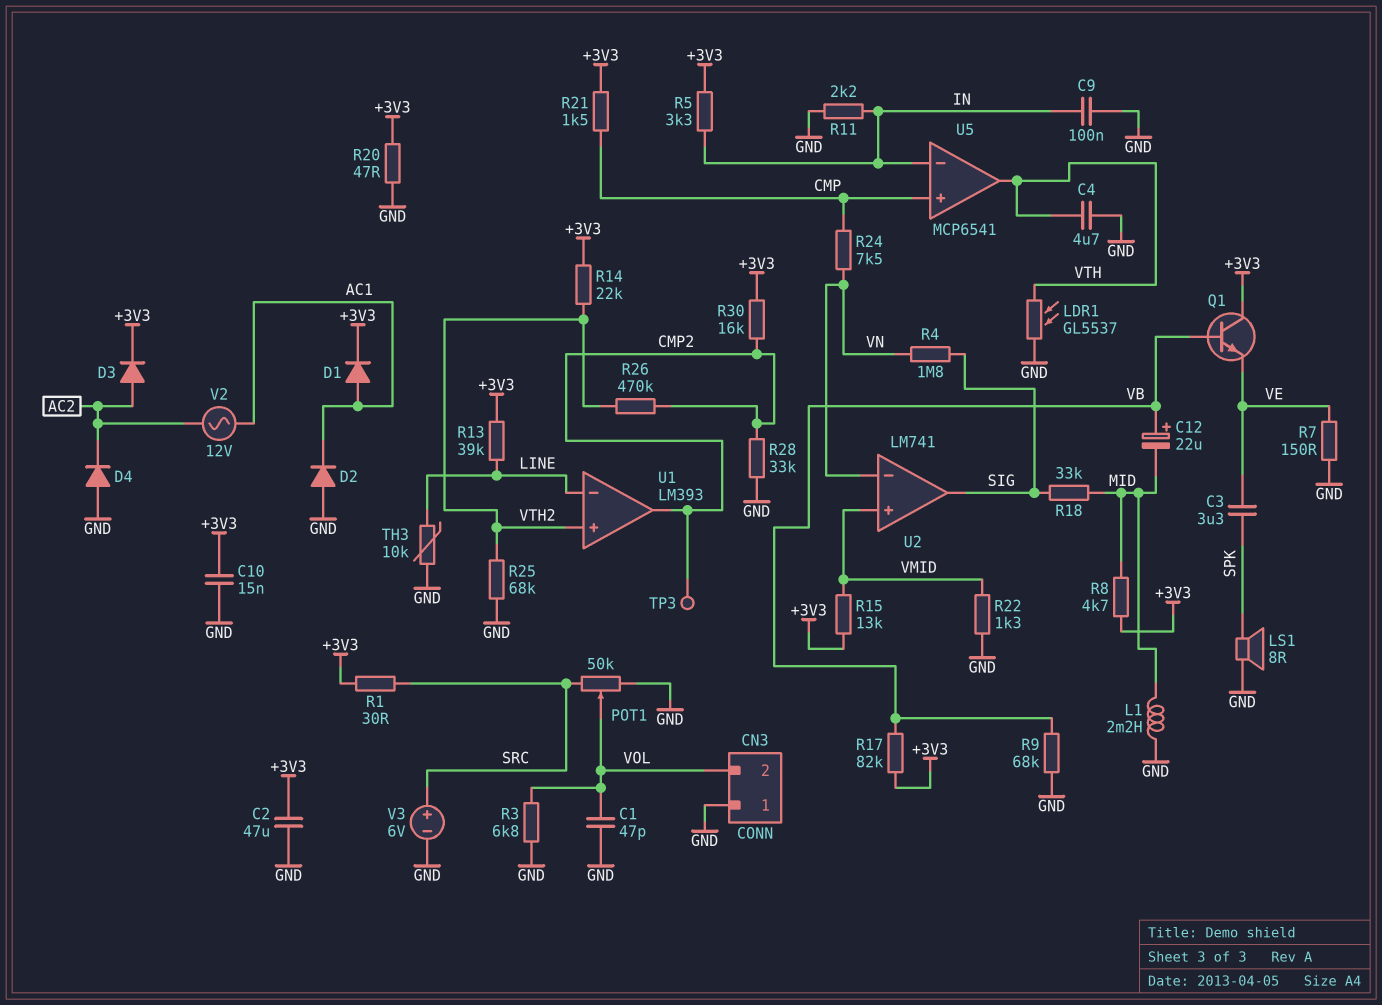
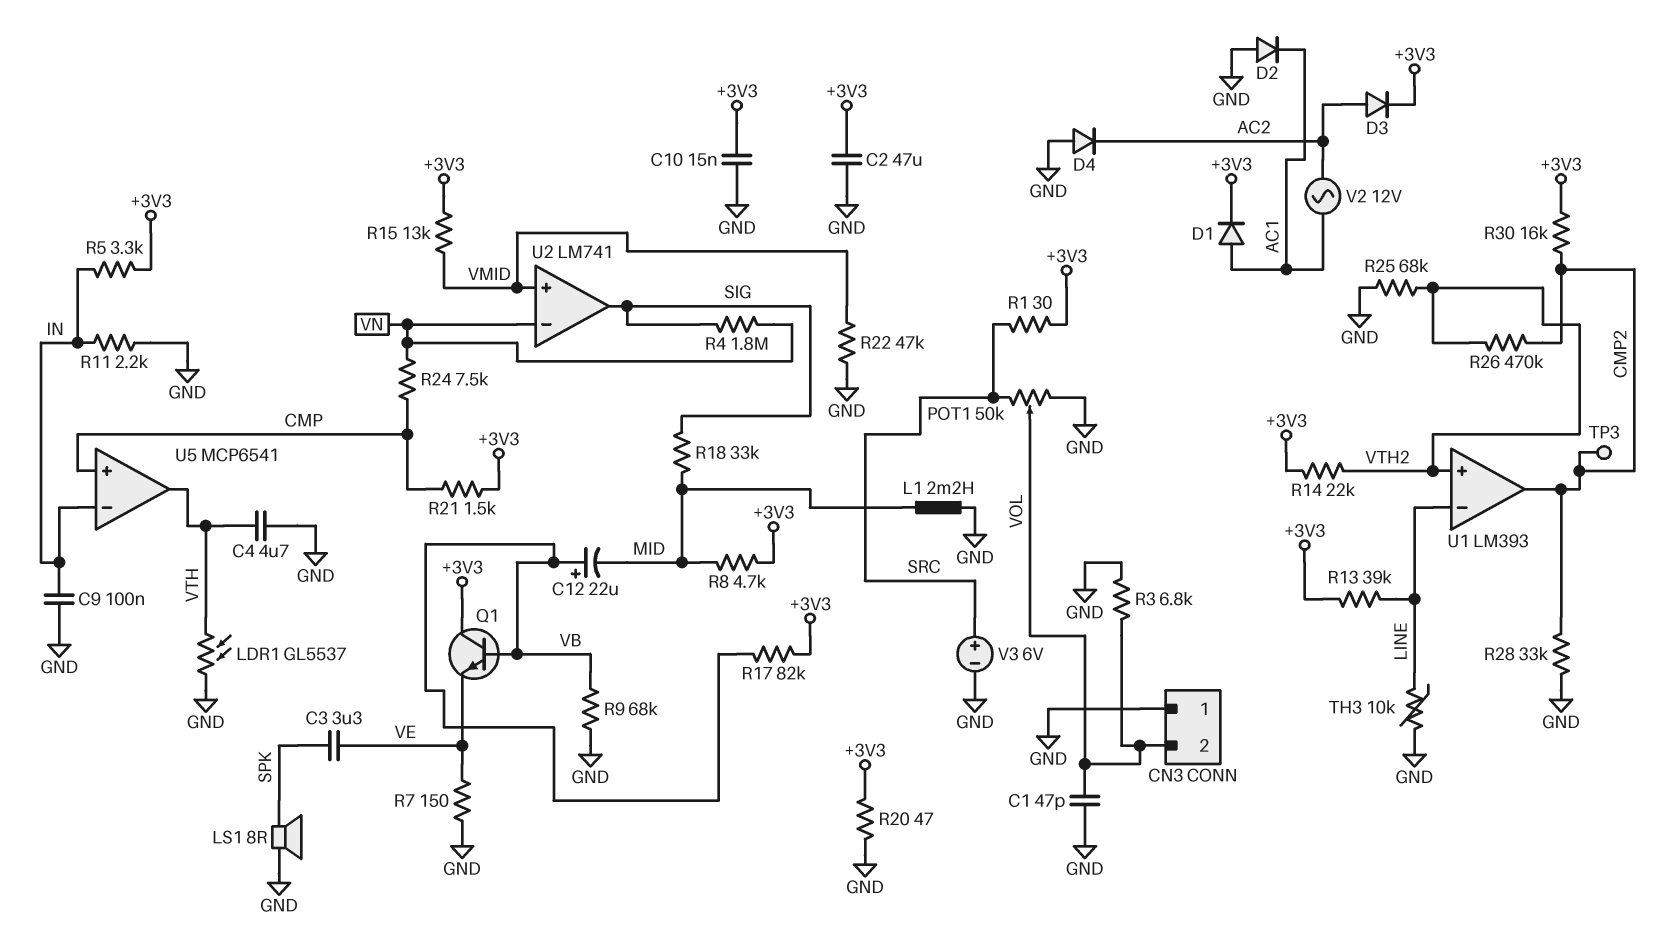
R22: 1.3k (GND, VMID) -> 47k (GND, VMID)

